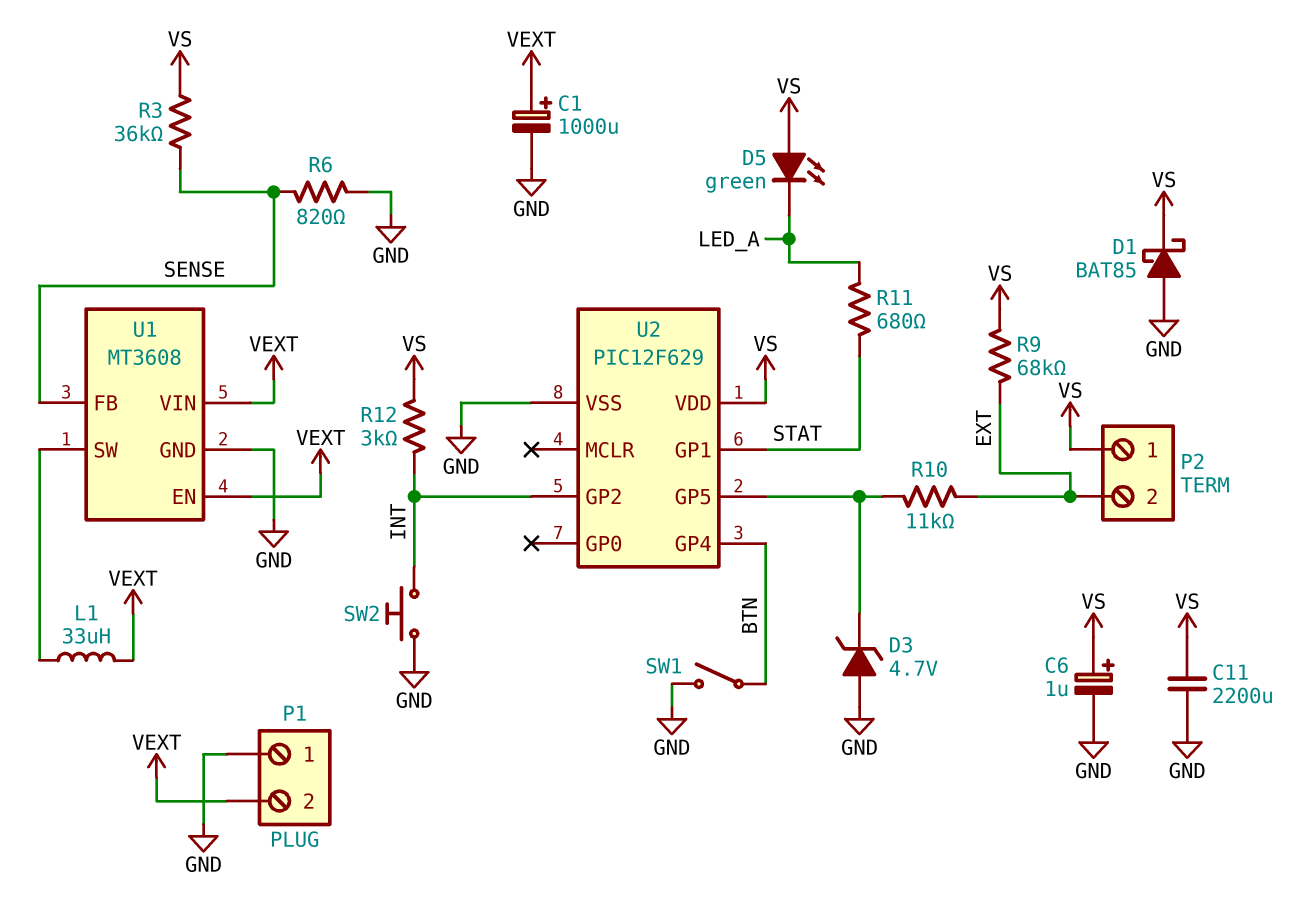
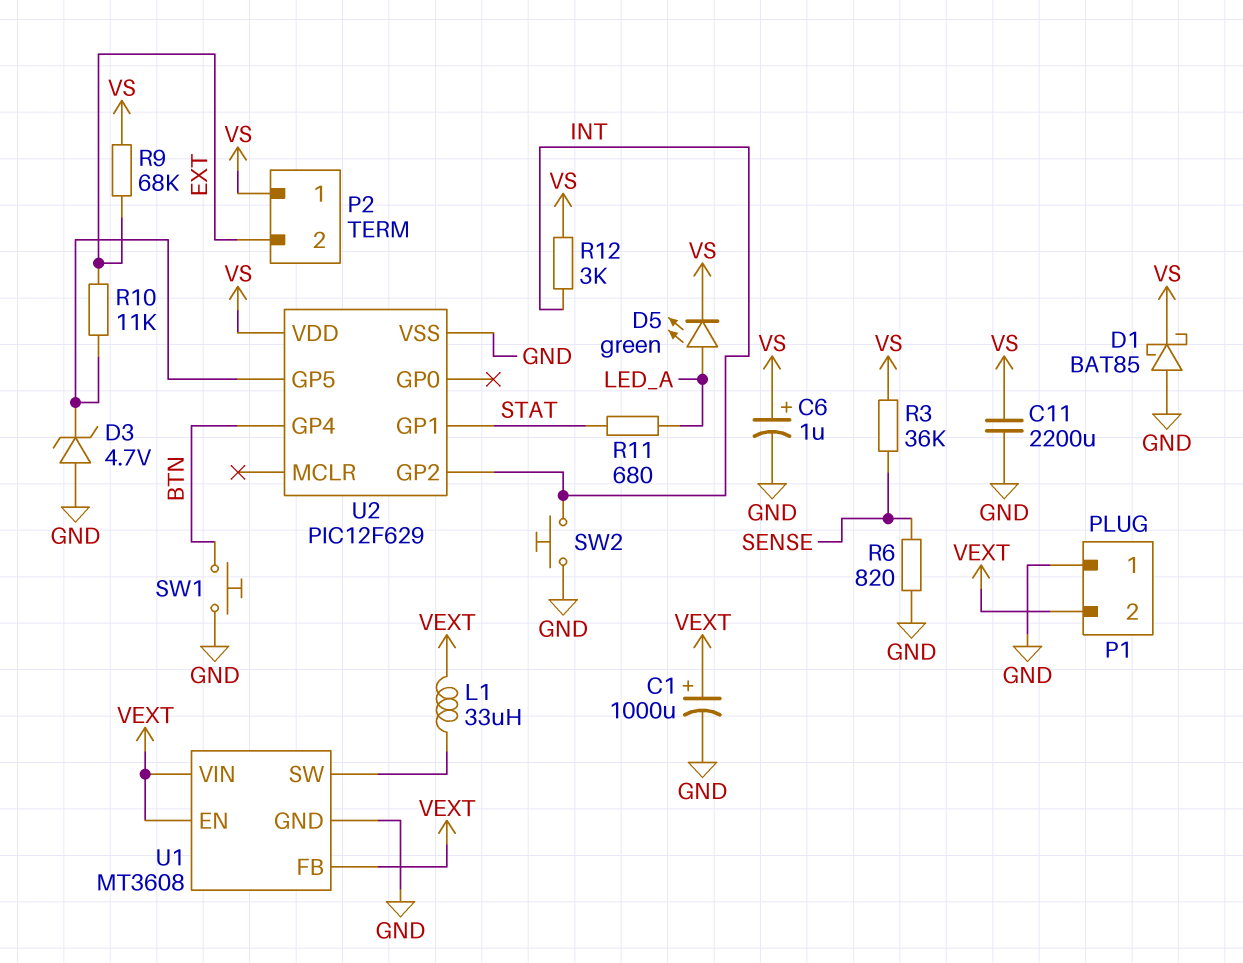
D5: LED green (A VS, K LED_A) -> LED green (A LED_A, K VS)
SW1: switch (BTN, GND) -> button (BTN, GND)
U1 pin FB: SENSE -> VEXT

